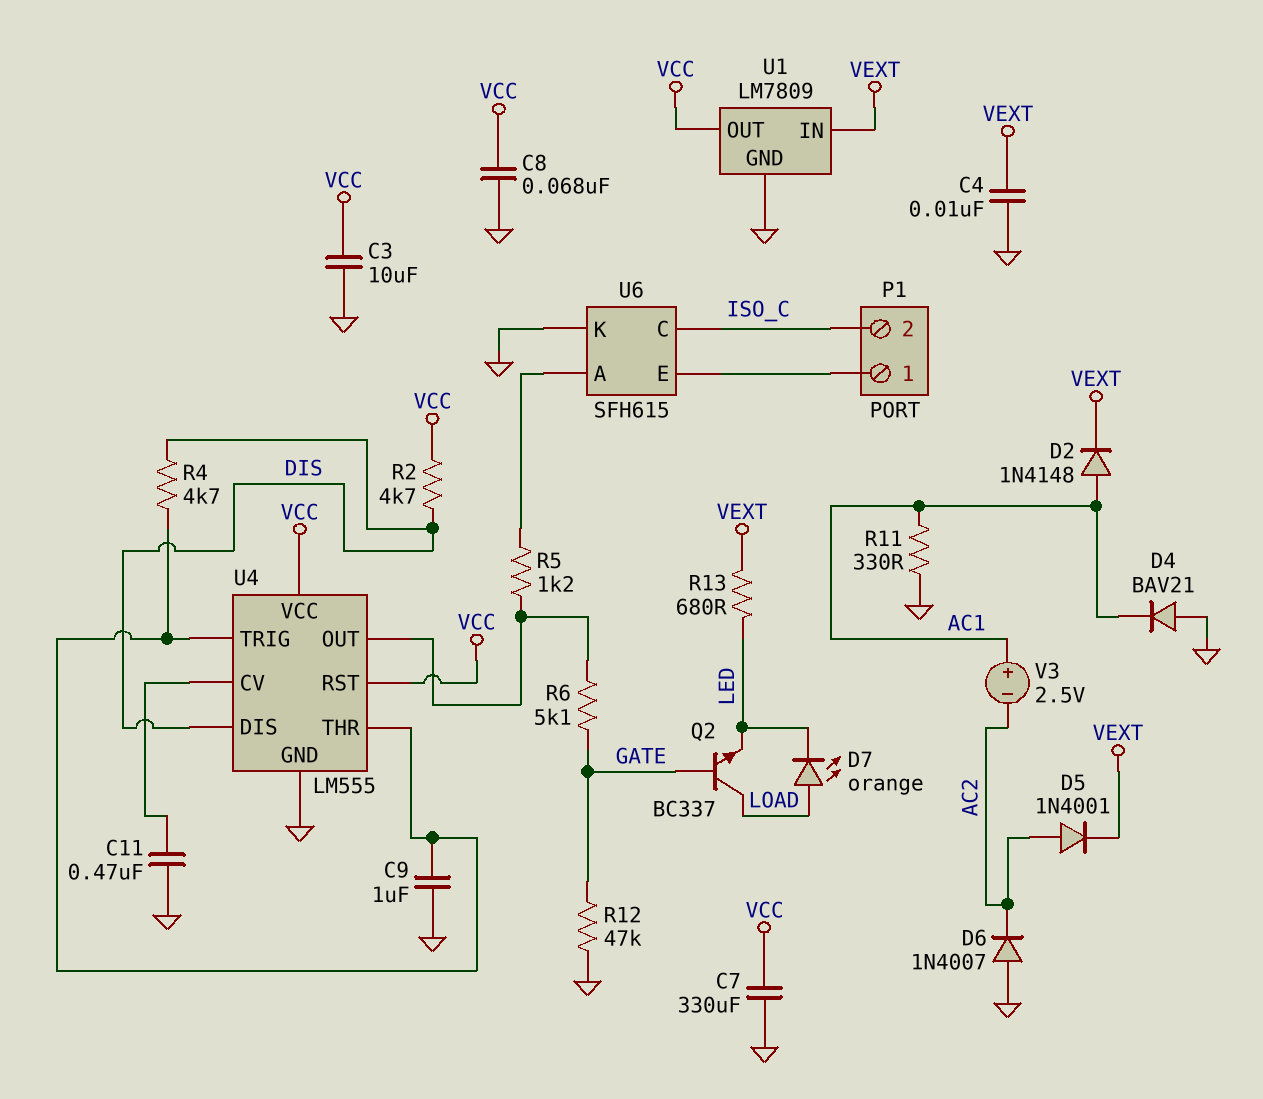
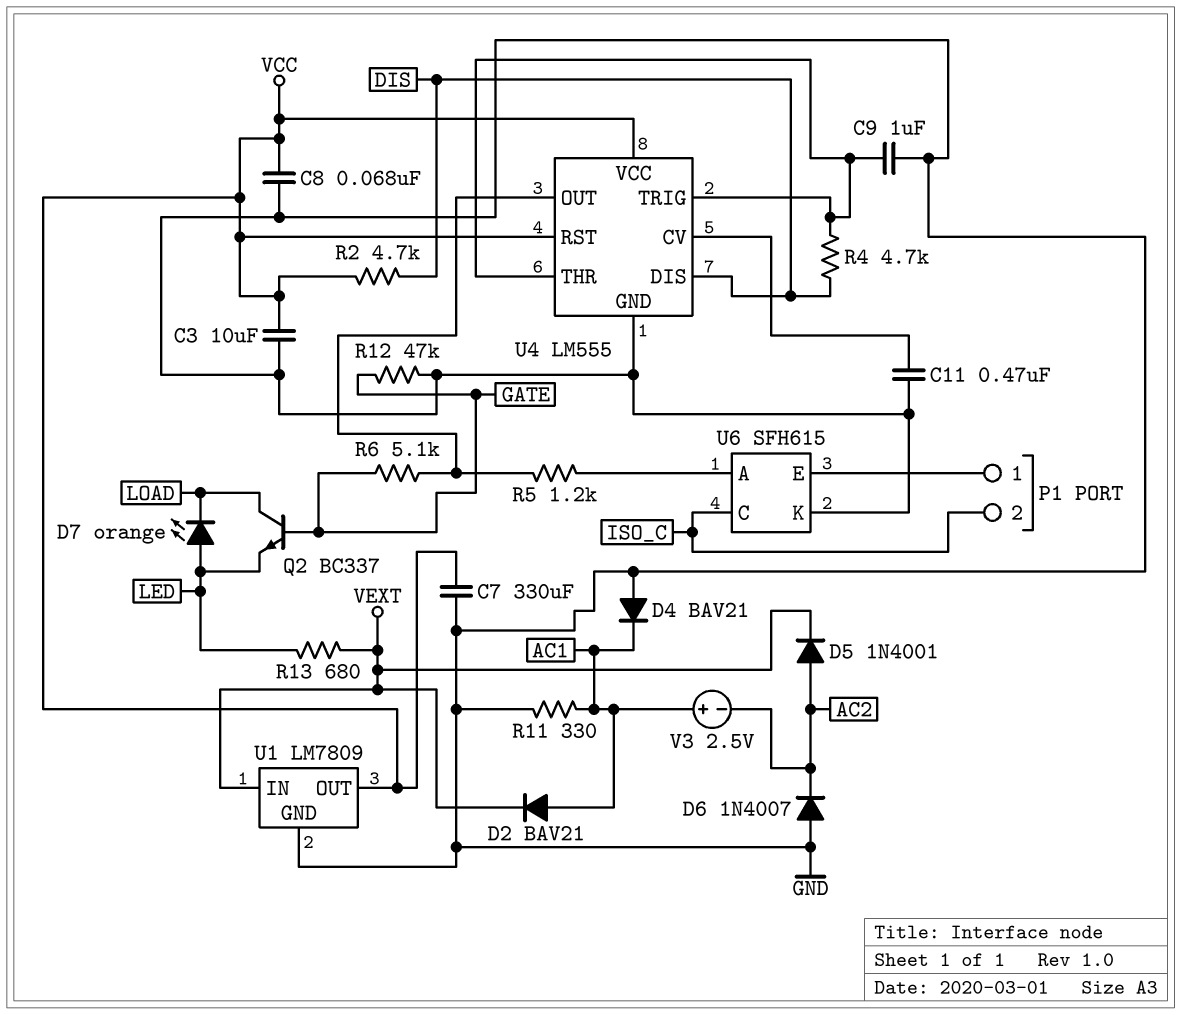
C4: 10nF (GND, VEXT) -> none
D2: diode 1N4148 (A AC1, K VEXT) -> diode BAV21 (A AC1, K VEXT)
D7: LED orange (A LOAD, K LED) -> LED orange (A LED, K LOAD)

